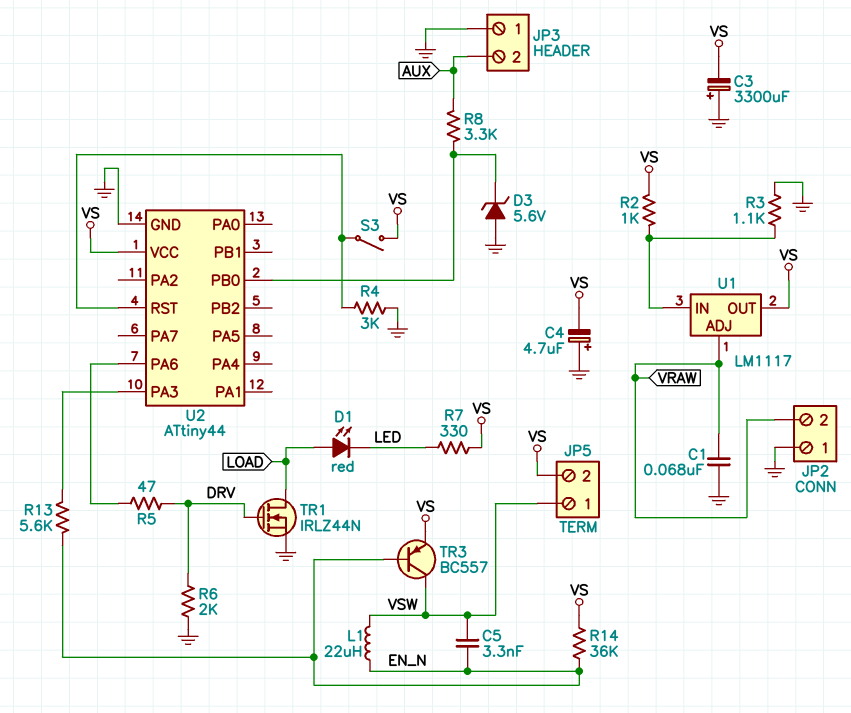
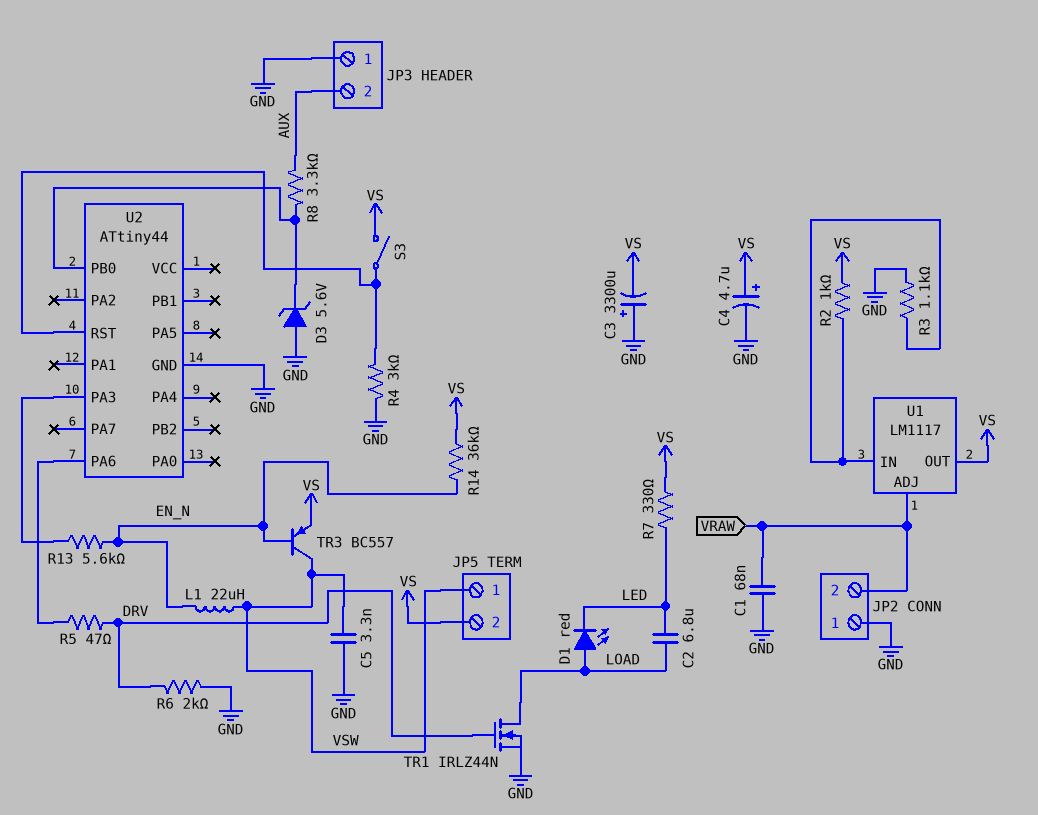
C2: none -> 6.8uF (LED, LOAD)
C4: 4.7uF (plus GND, minus VS) -> 4.7uF (plus VS, minus GND)
C5: 3.3nF (EN_N, VSW) -> 3.3nF (GND, VSW)
U2 pin VCC: VS -> none

